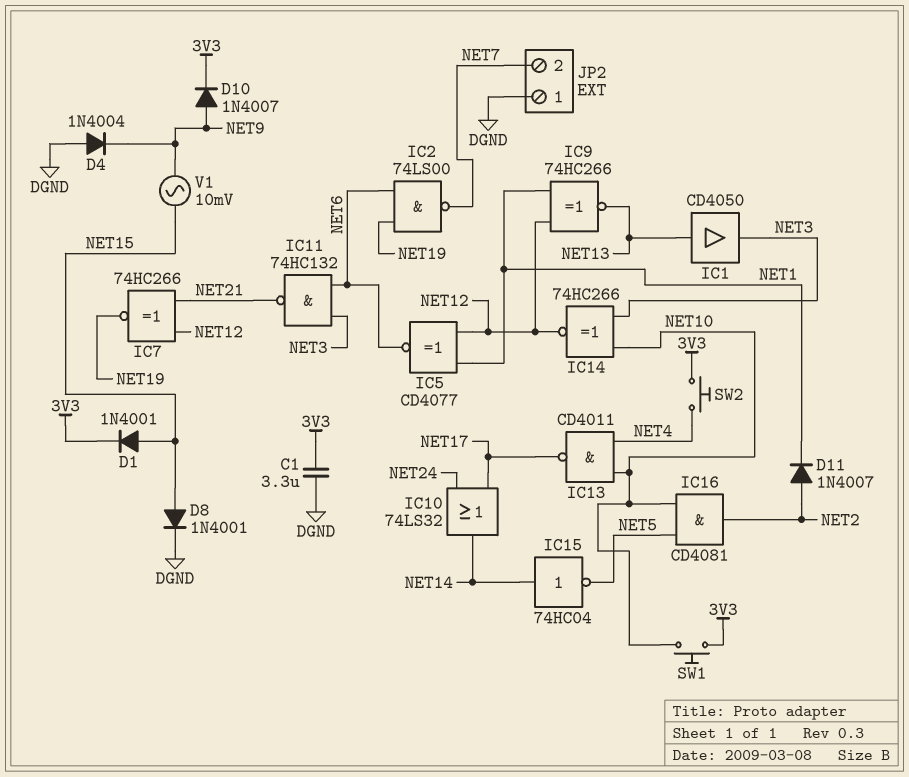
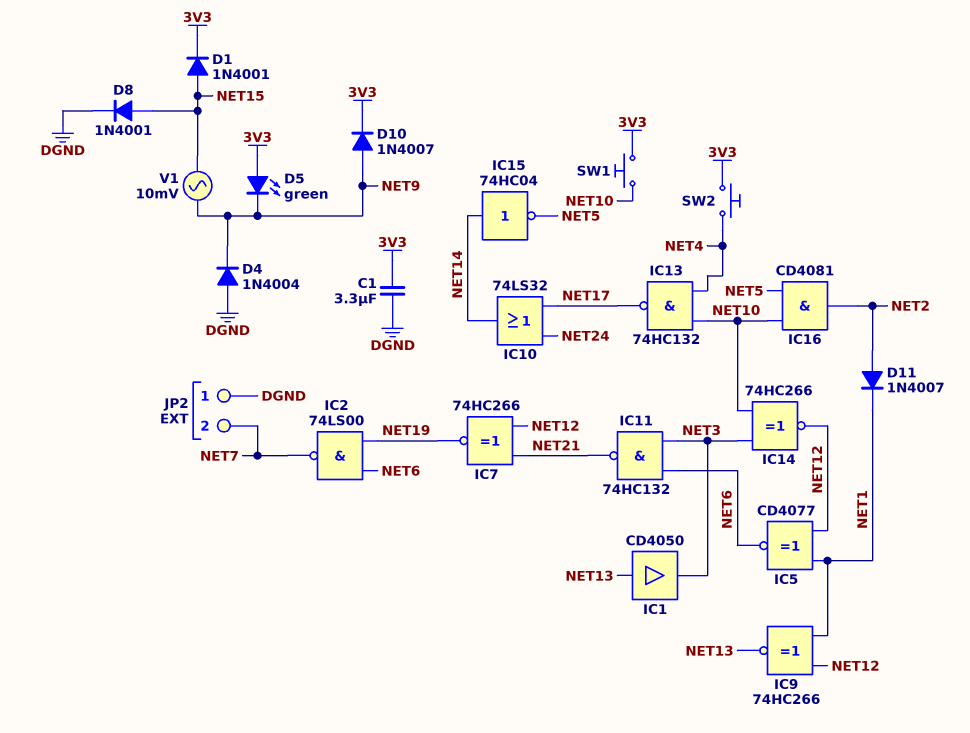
D5: none -> LED green (A 3V3, K NET9)
IC13: NAND CD4011 (in NET4, in NET10, out NET17) -> NAND 74HC132 (in NET4, in NET10, out NET17)

